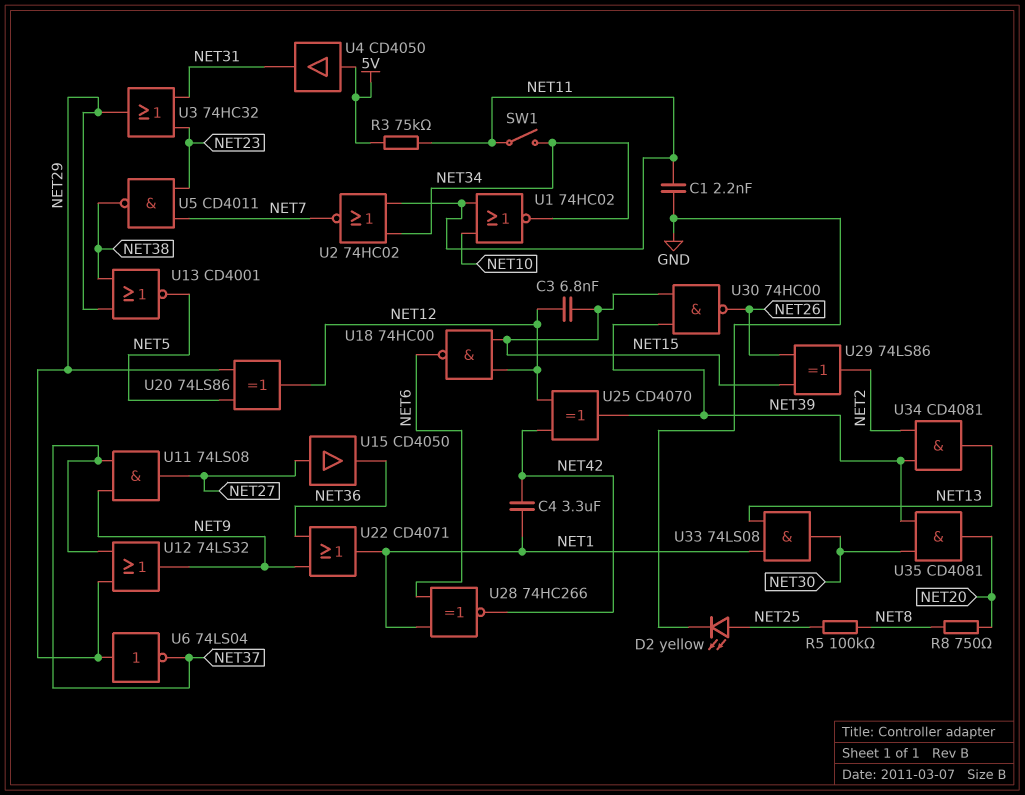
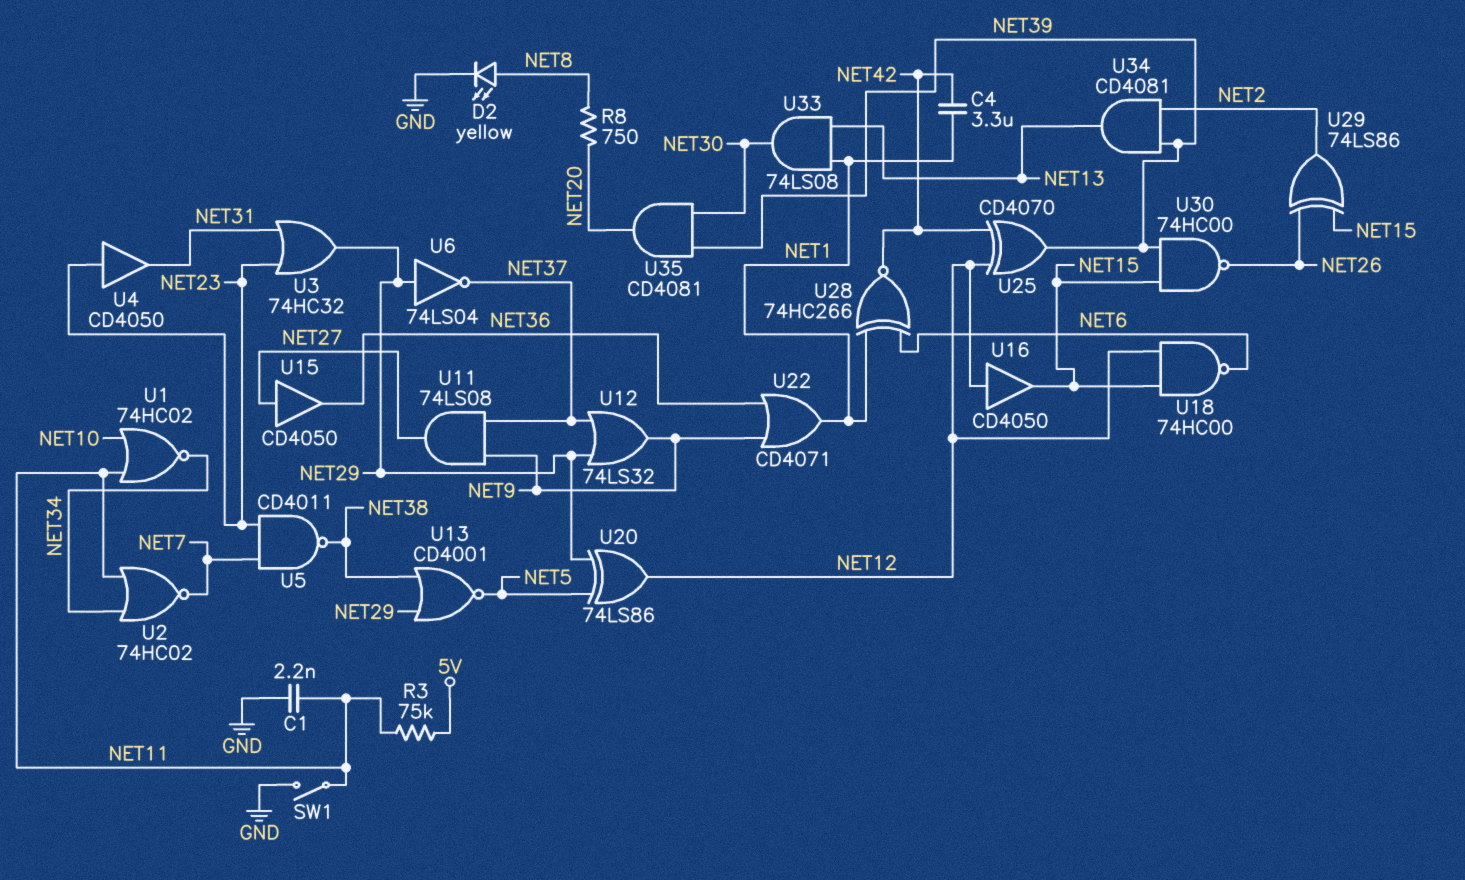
C3: 6.8nF (NET12, NET15) -> none
D2: LED yellow (A NET25, K GND) -> LED yellow (A NET8, K GND)
R5: 100k (NET8, NET25) -> none
SW1: switch (NET11, NET34) -> switch (GND, NET11)
U4: buffer CD4050 (in 5V, out NET31) -> buffer CD4050 (in NET23, out NET31)
U16: none -> buffer CD4050 (in NET12, out NET15)

